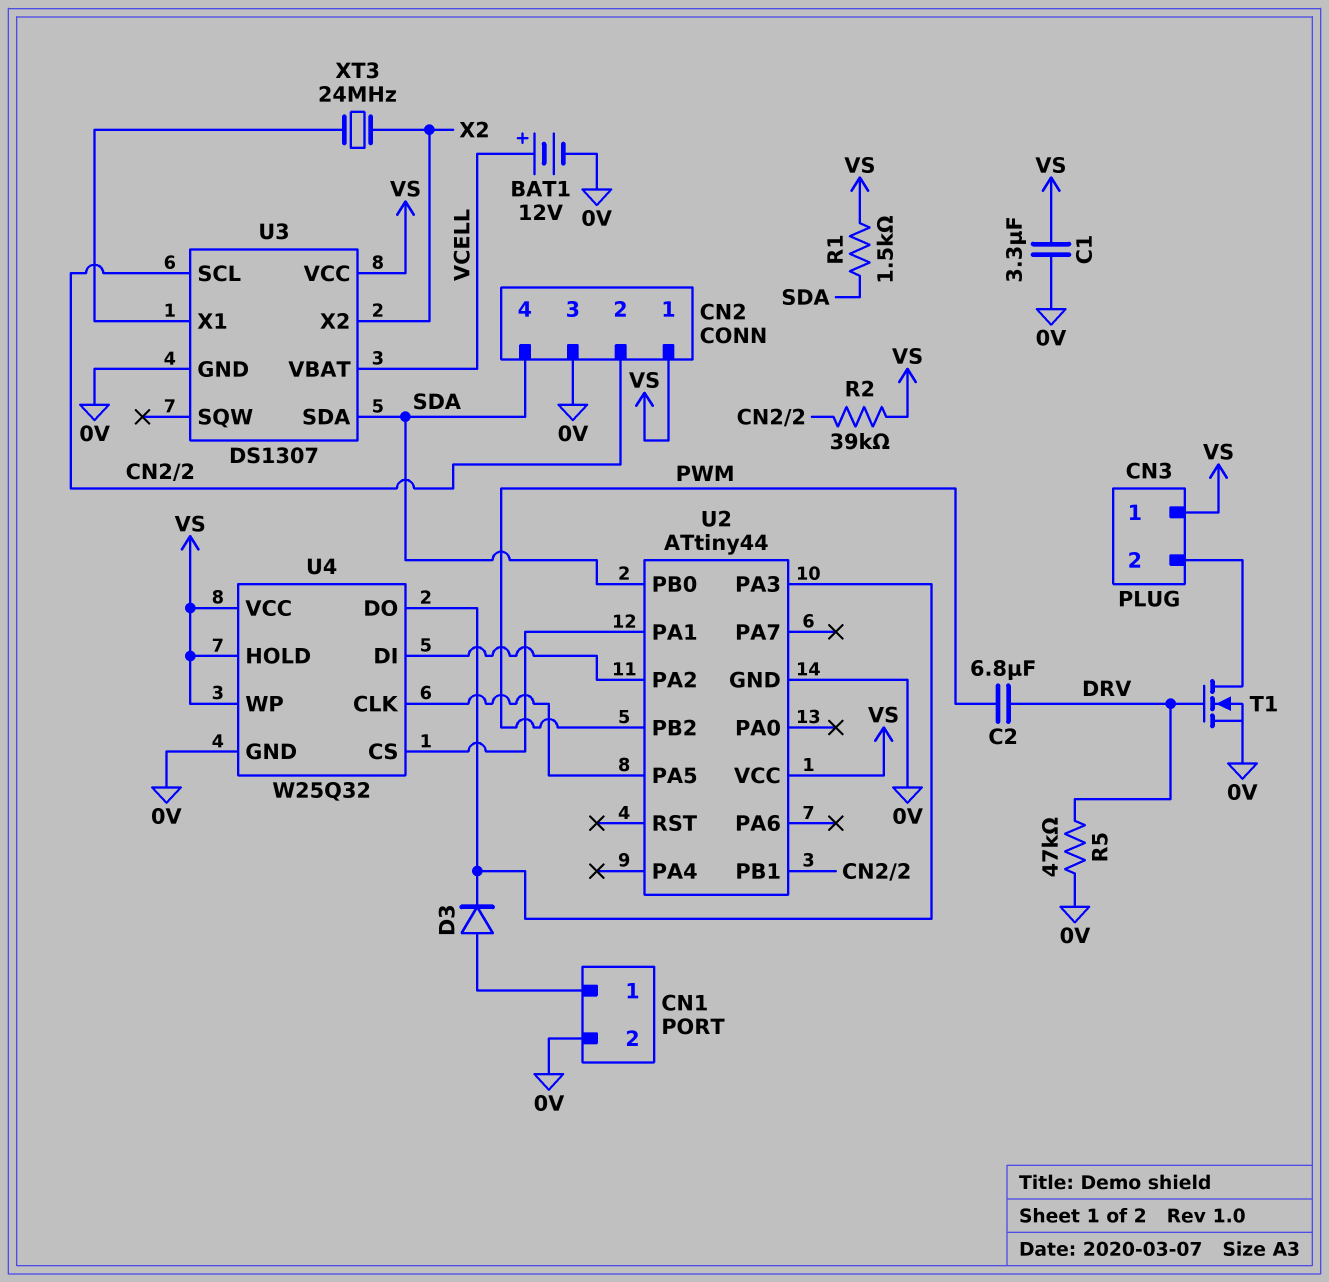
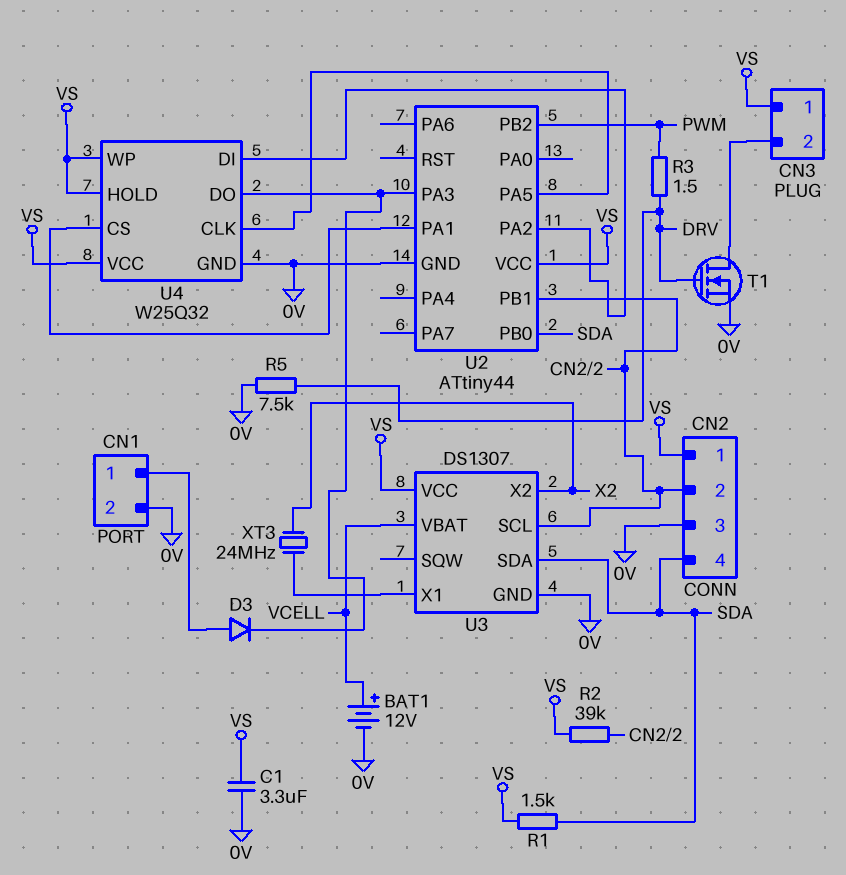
C2: 6.8uF (DRV, PWM) -> none
R3: none -> 1.5 (DRV, PWM)
R5: 47k (0V, DRV) -> 7.5k (0V, DRV)

